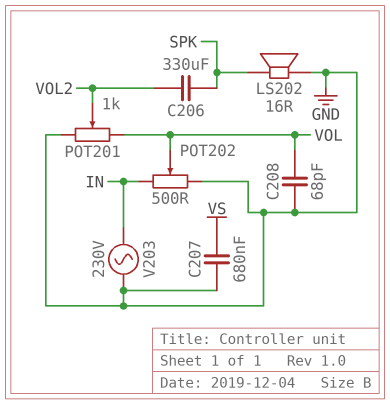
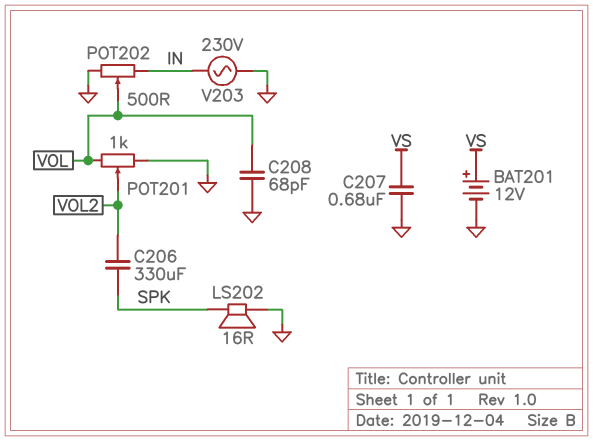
BAT201: none -> 12V (plus VS, minus GND)

